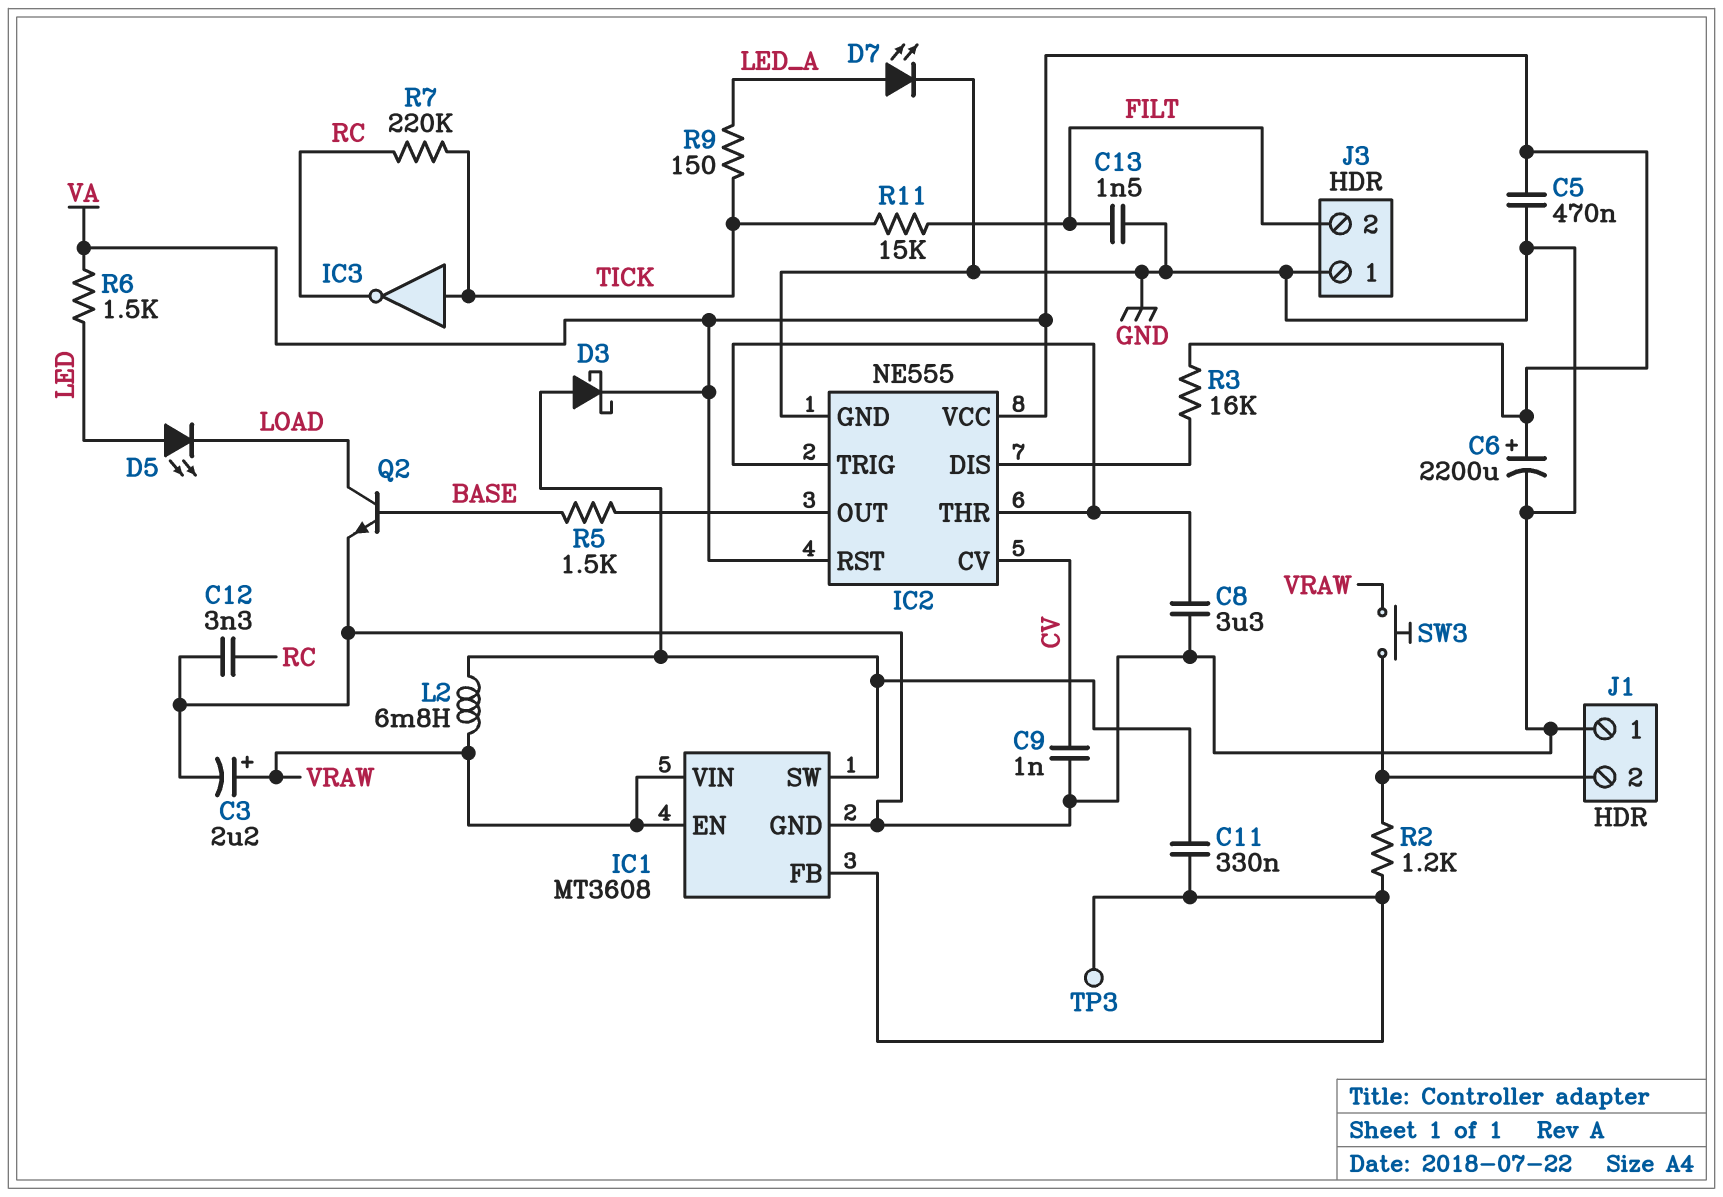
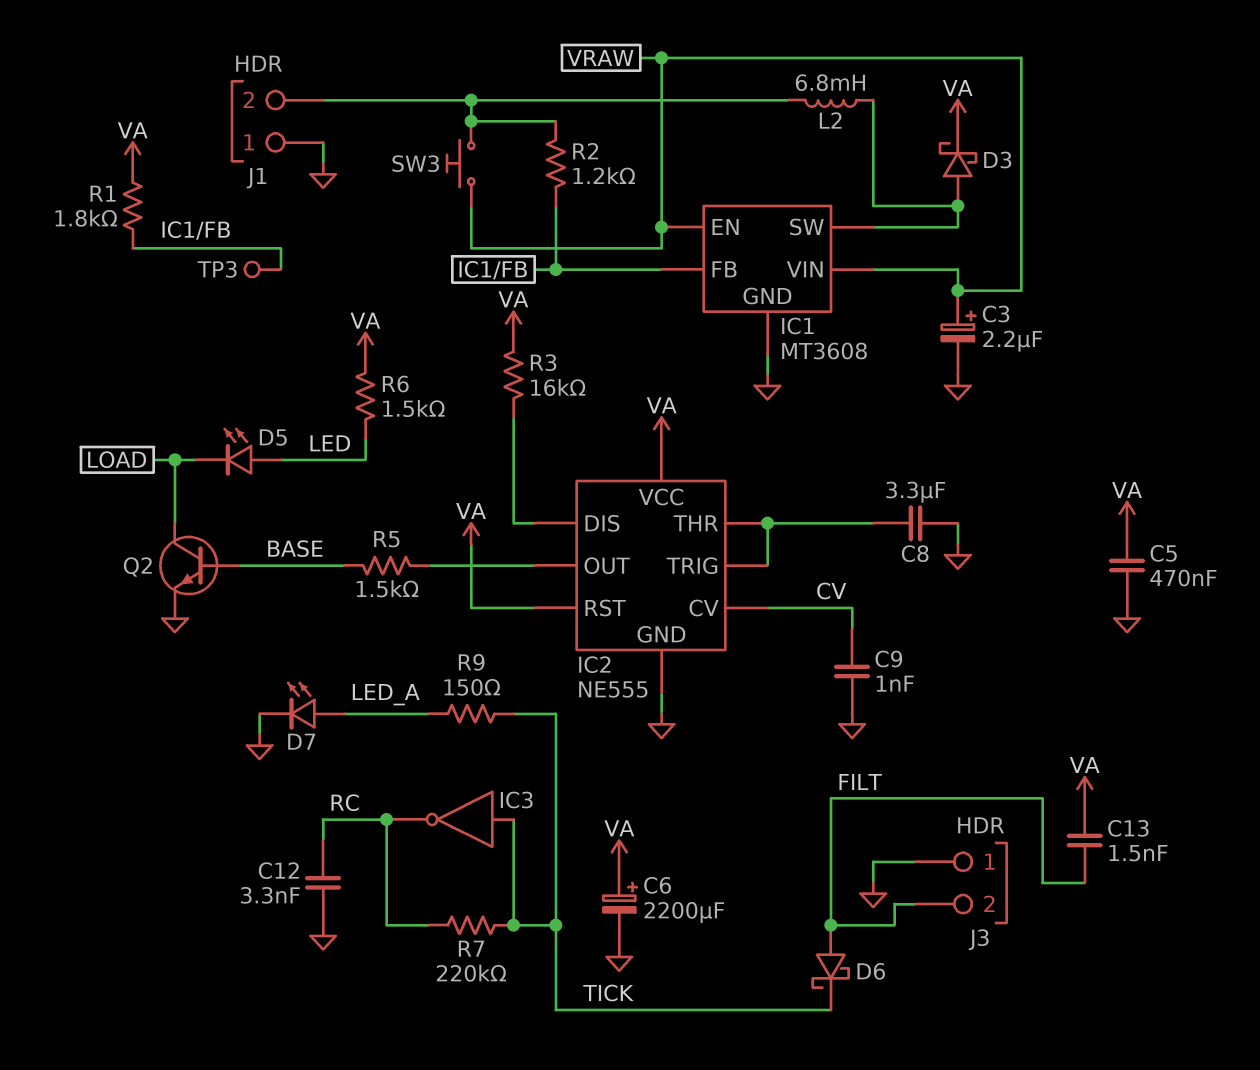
C11: 330nF (IC1/FB, IC1/SW) -> none
C13: 1.5nF (FILT, GND) -> 1.5nF (FILT, VA)
D6: none -> schottky (A FILT, K TICK)
L2: 6.8mH (IC1/SW, VRAW) -> 6.8mH (IC1/SW, J1/2)
R1: none -> 1.8k (IC1/FB, VA)
R11: 15k (FILT, TICK) -> none

